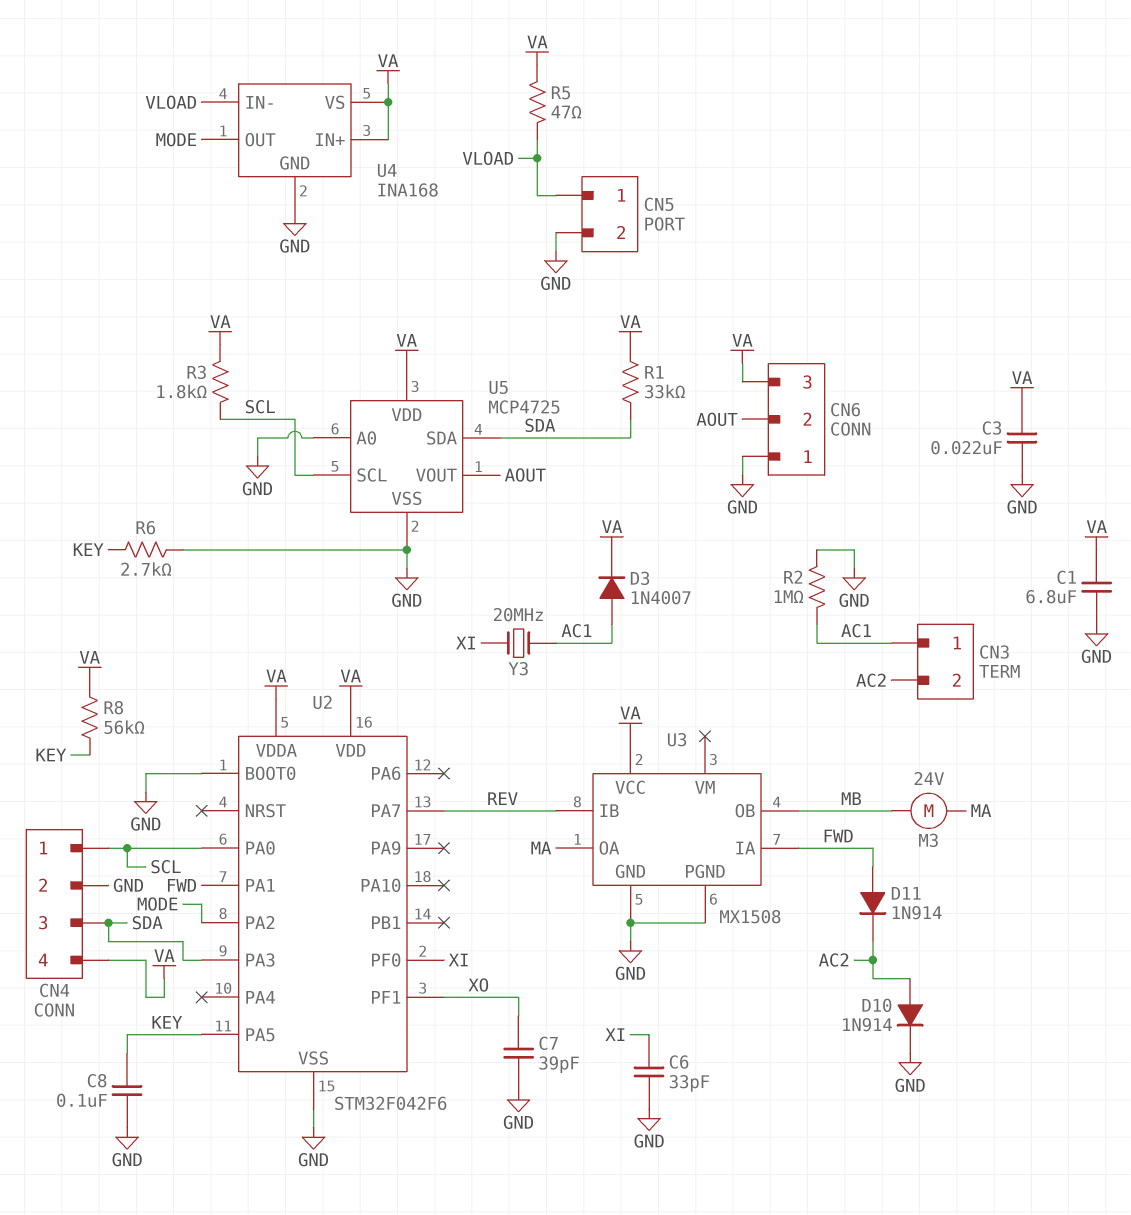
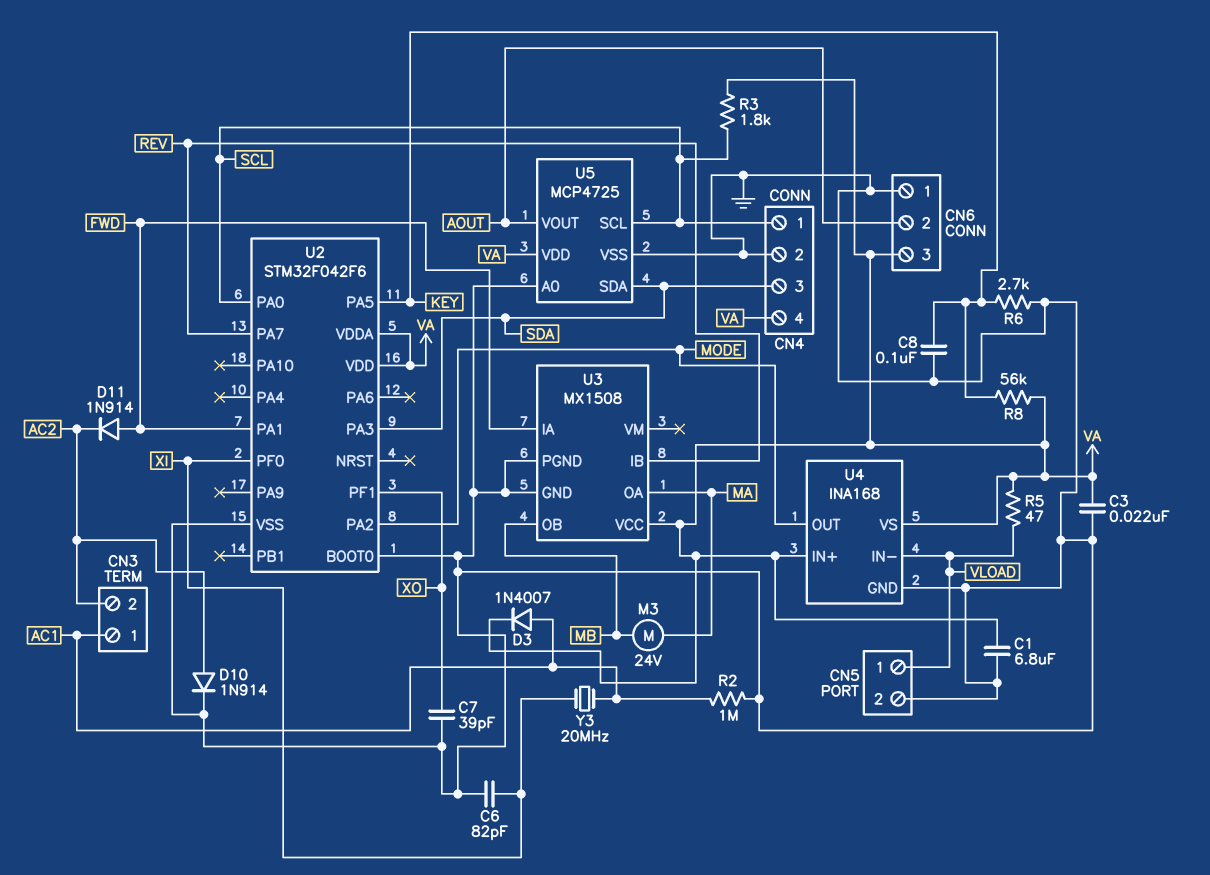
C6: 33pF (GND, XI) -> 82pF (GND, XI)
R1: 33k (SDA, VA) -> none

